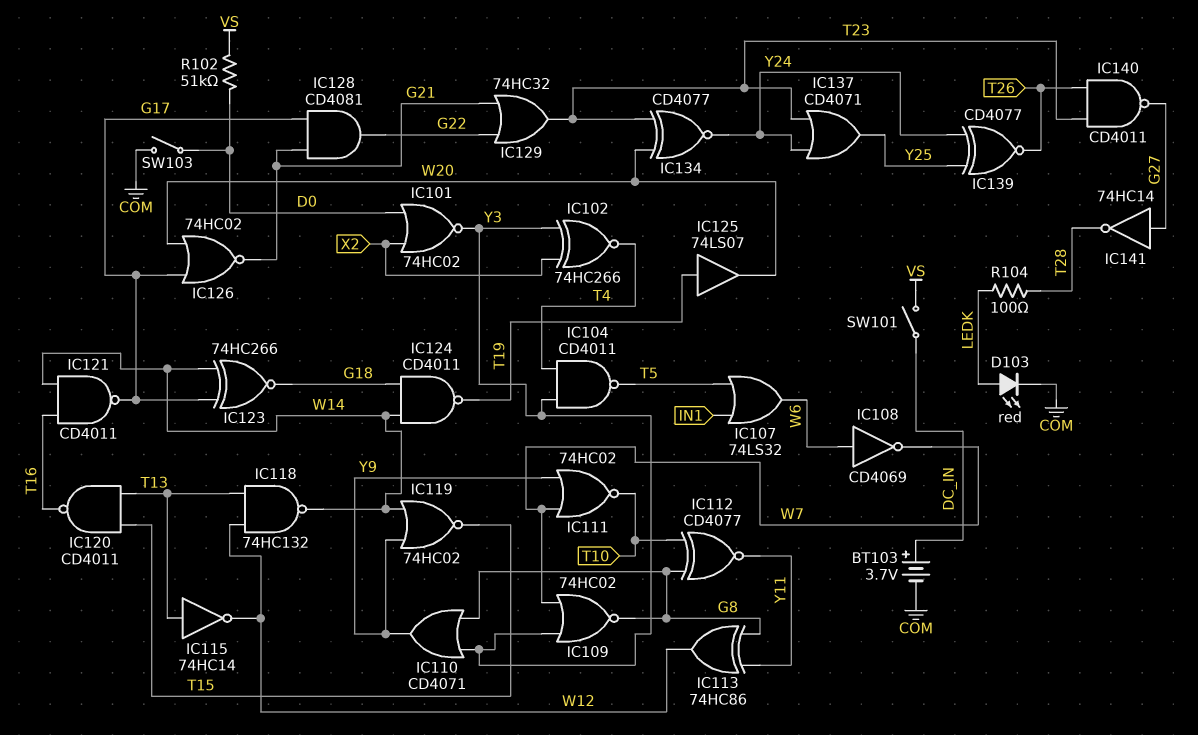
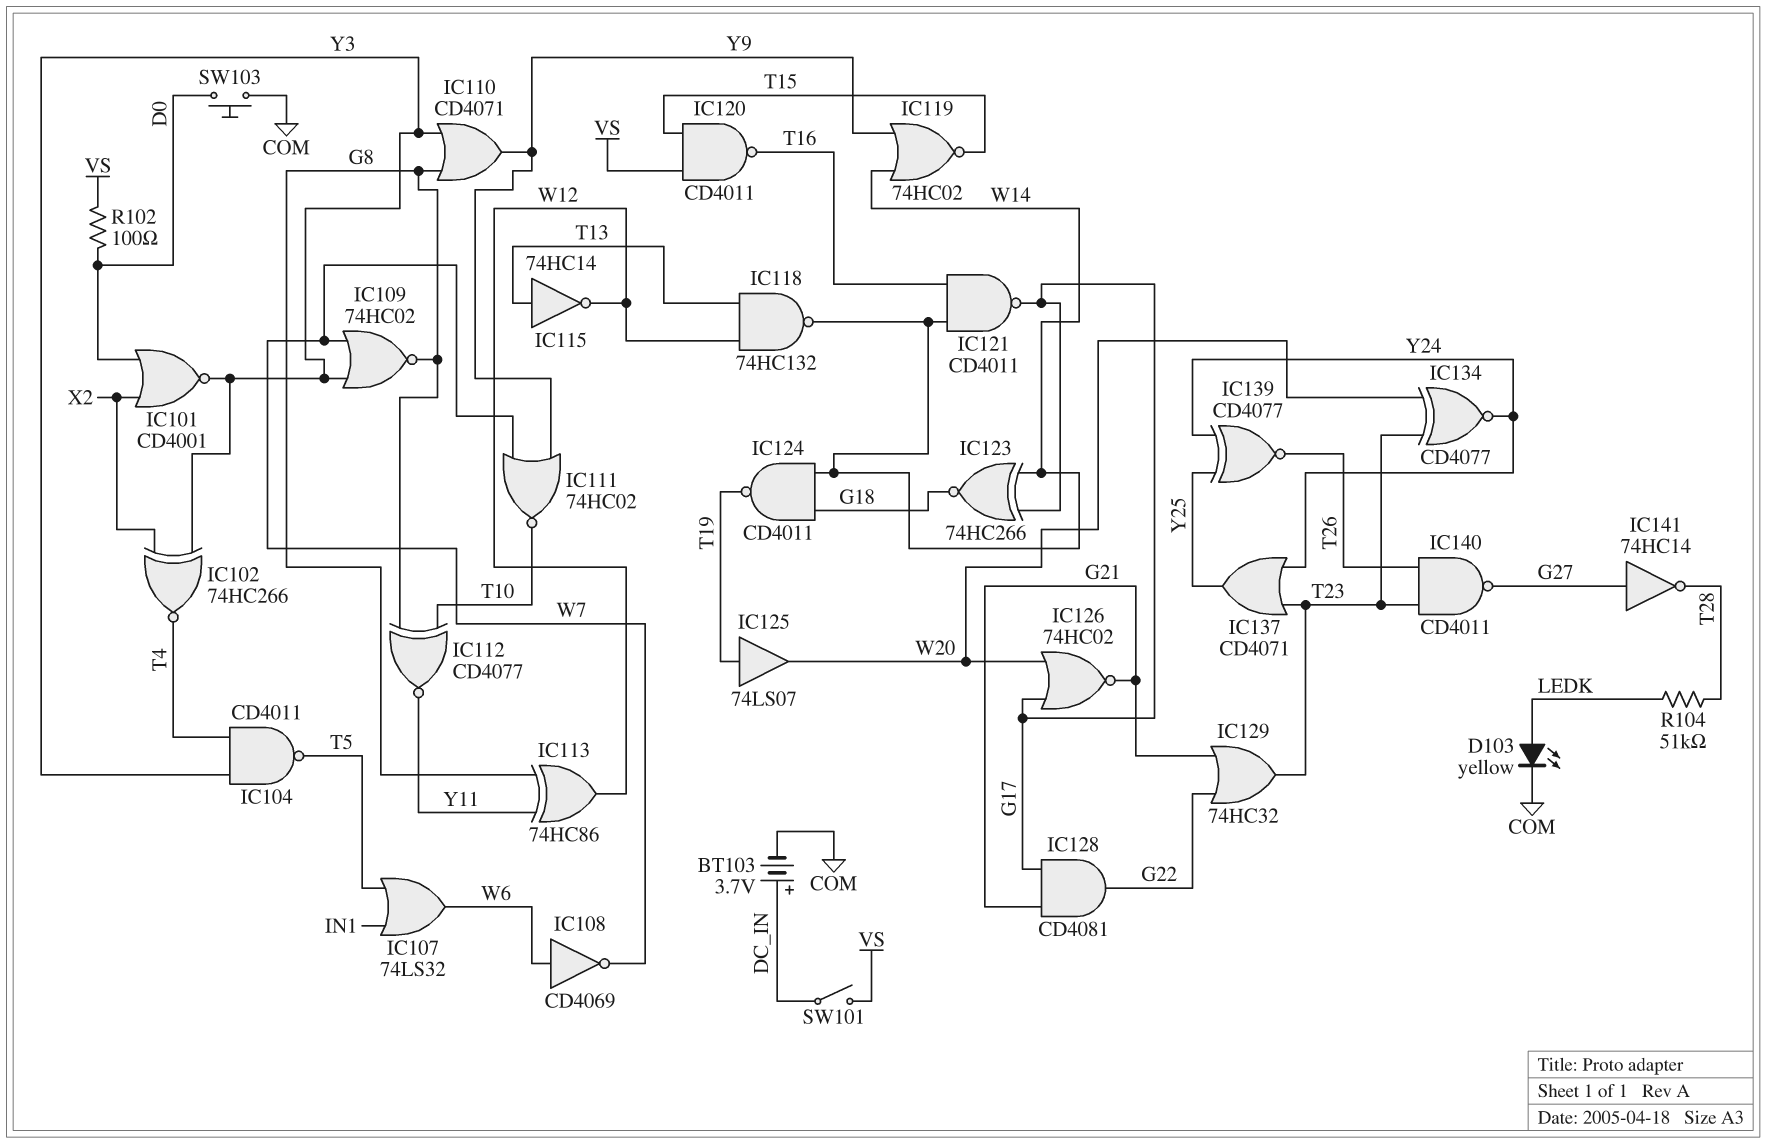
D103: LED red (A LEDK, K COM) -> LED yellow (A LEDK, K COM)
IC101: NOR 74HC02 (in D0, in X2, out Y3) -> NOR CD4001 (in D0, in X2, out Y3)
IC120: NAND CD4011 (in T13, in T15, out T16) -> NAND CD4011 (in T15, in VS, out T16)
R102: 51k (D0, VS) -> 100 (D0, VS)
R104: 100 (LEDK, T28) -> 51k (LEDK, T28)
SW103: switch (COM, D0) -> button (COM, D0)

